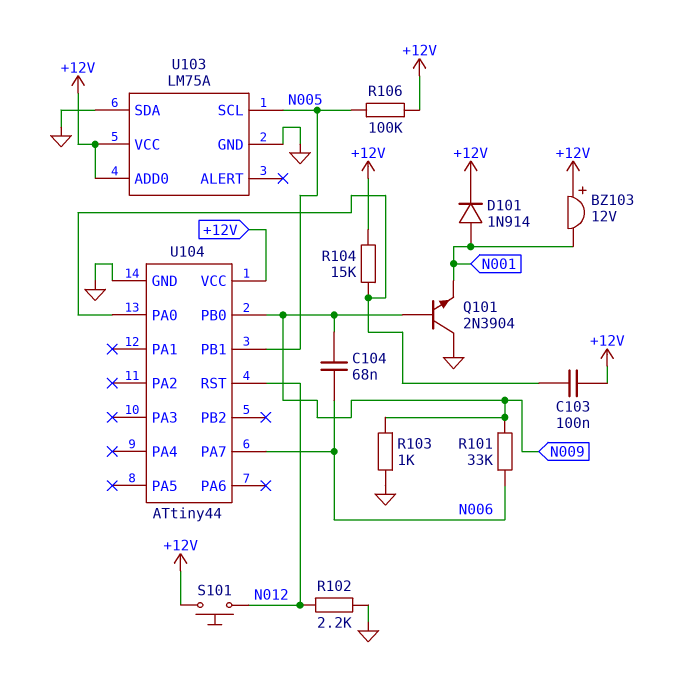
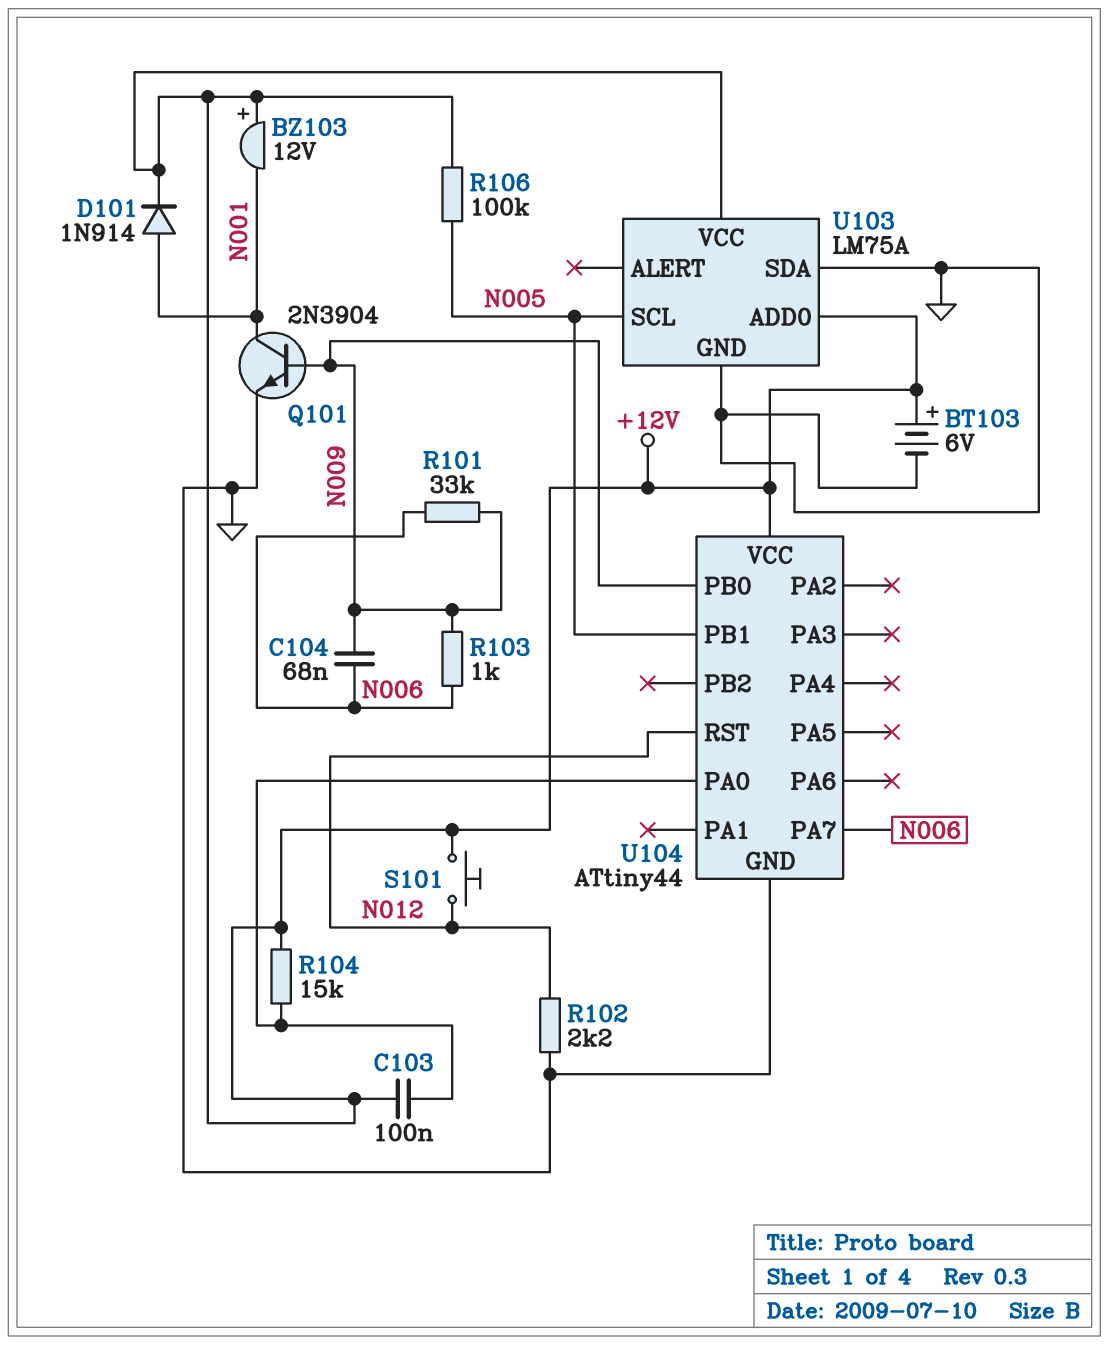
BT103: none -> 6V (plus +12V, minus GND)
Q101: NPN 2N3904 (B N009, C GND, E N001) -> NPN 2N3904 (B N009, C N001, E GND)
R103: 1k (GND, N009) -> 1k (N006, N009)

